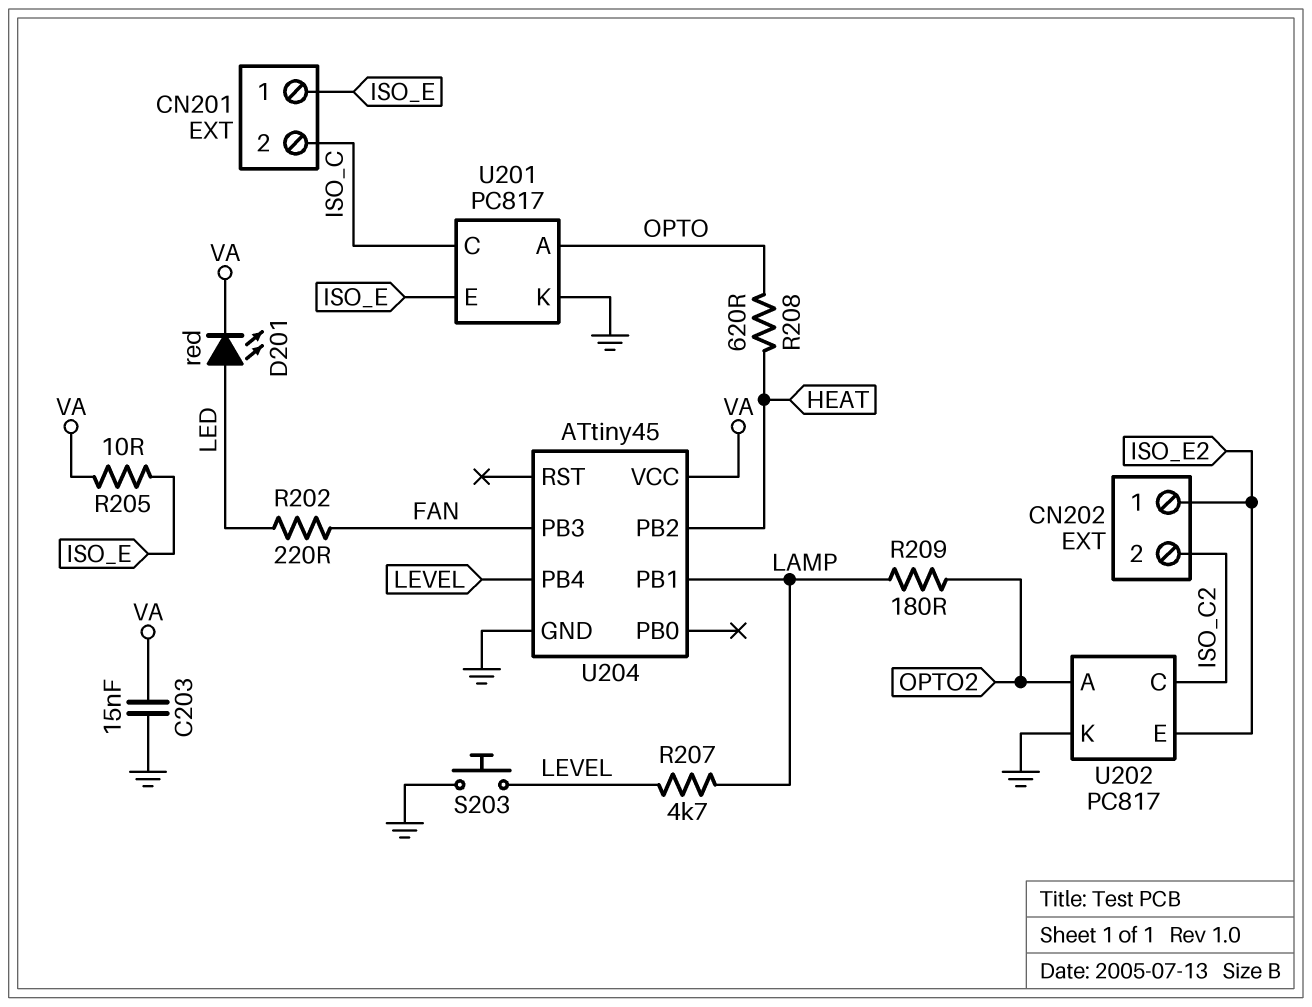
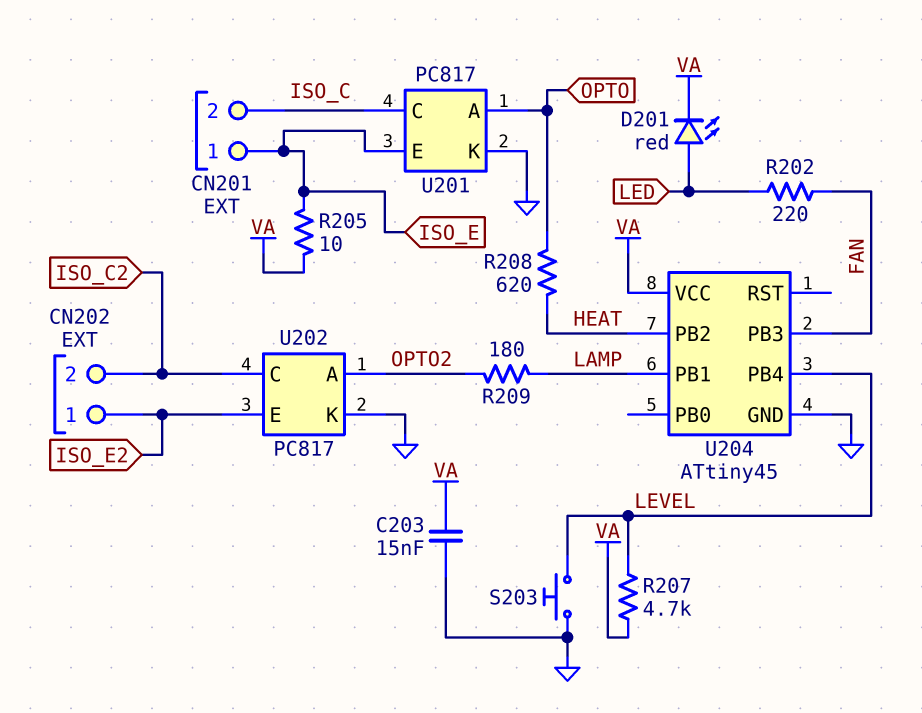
R207: 4.7k (LAMP, LEVEL) -> 4.7k (LEVEL, VA)

